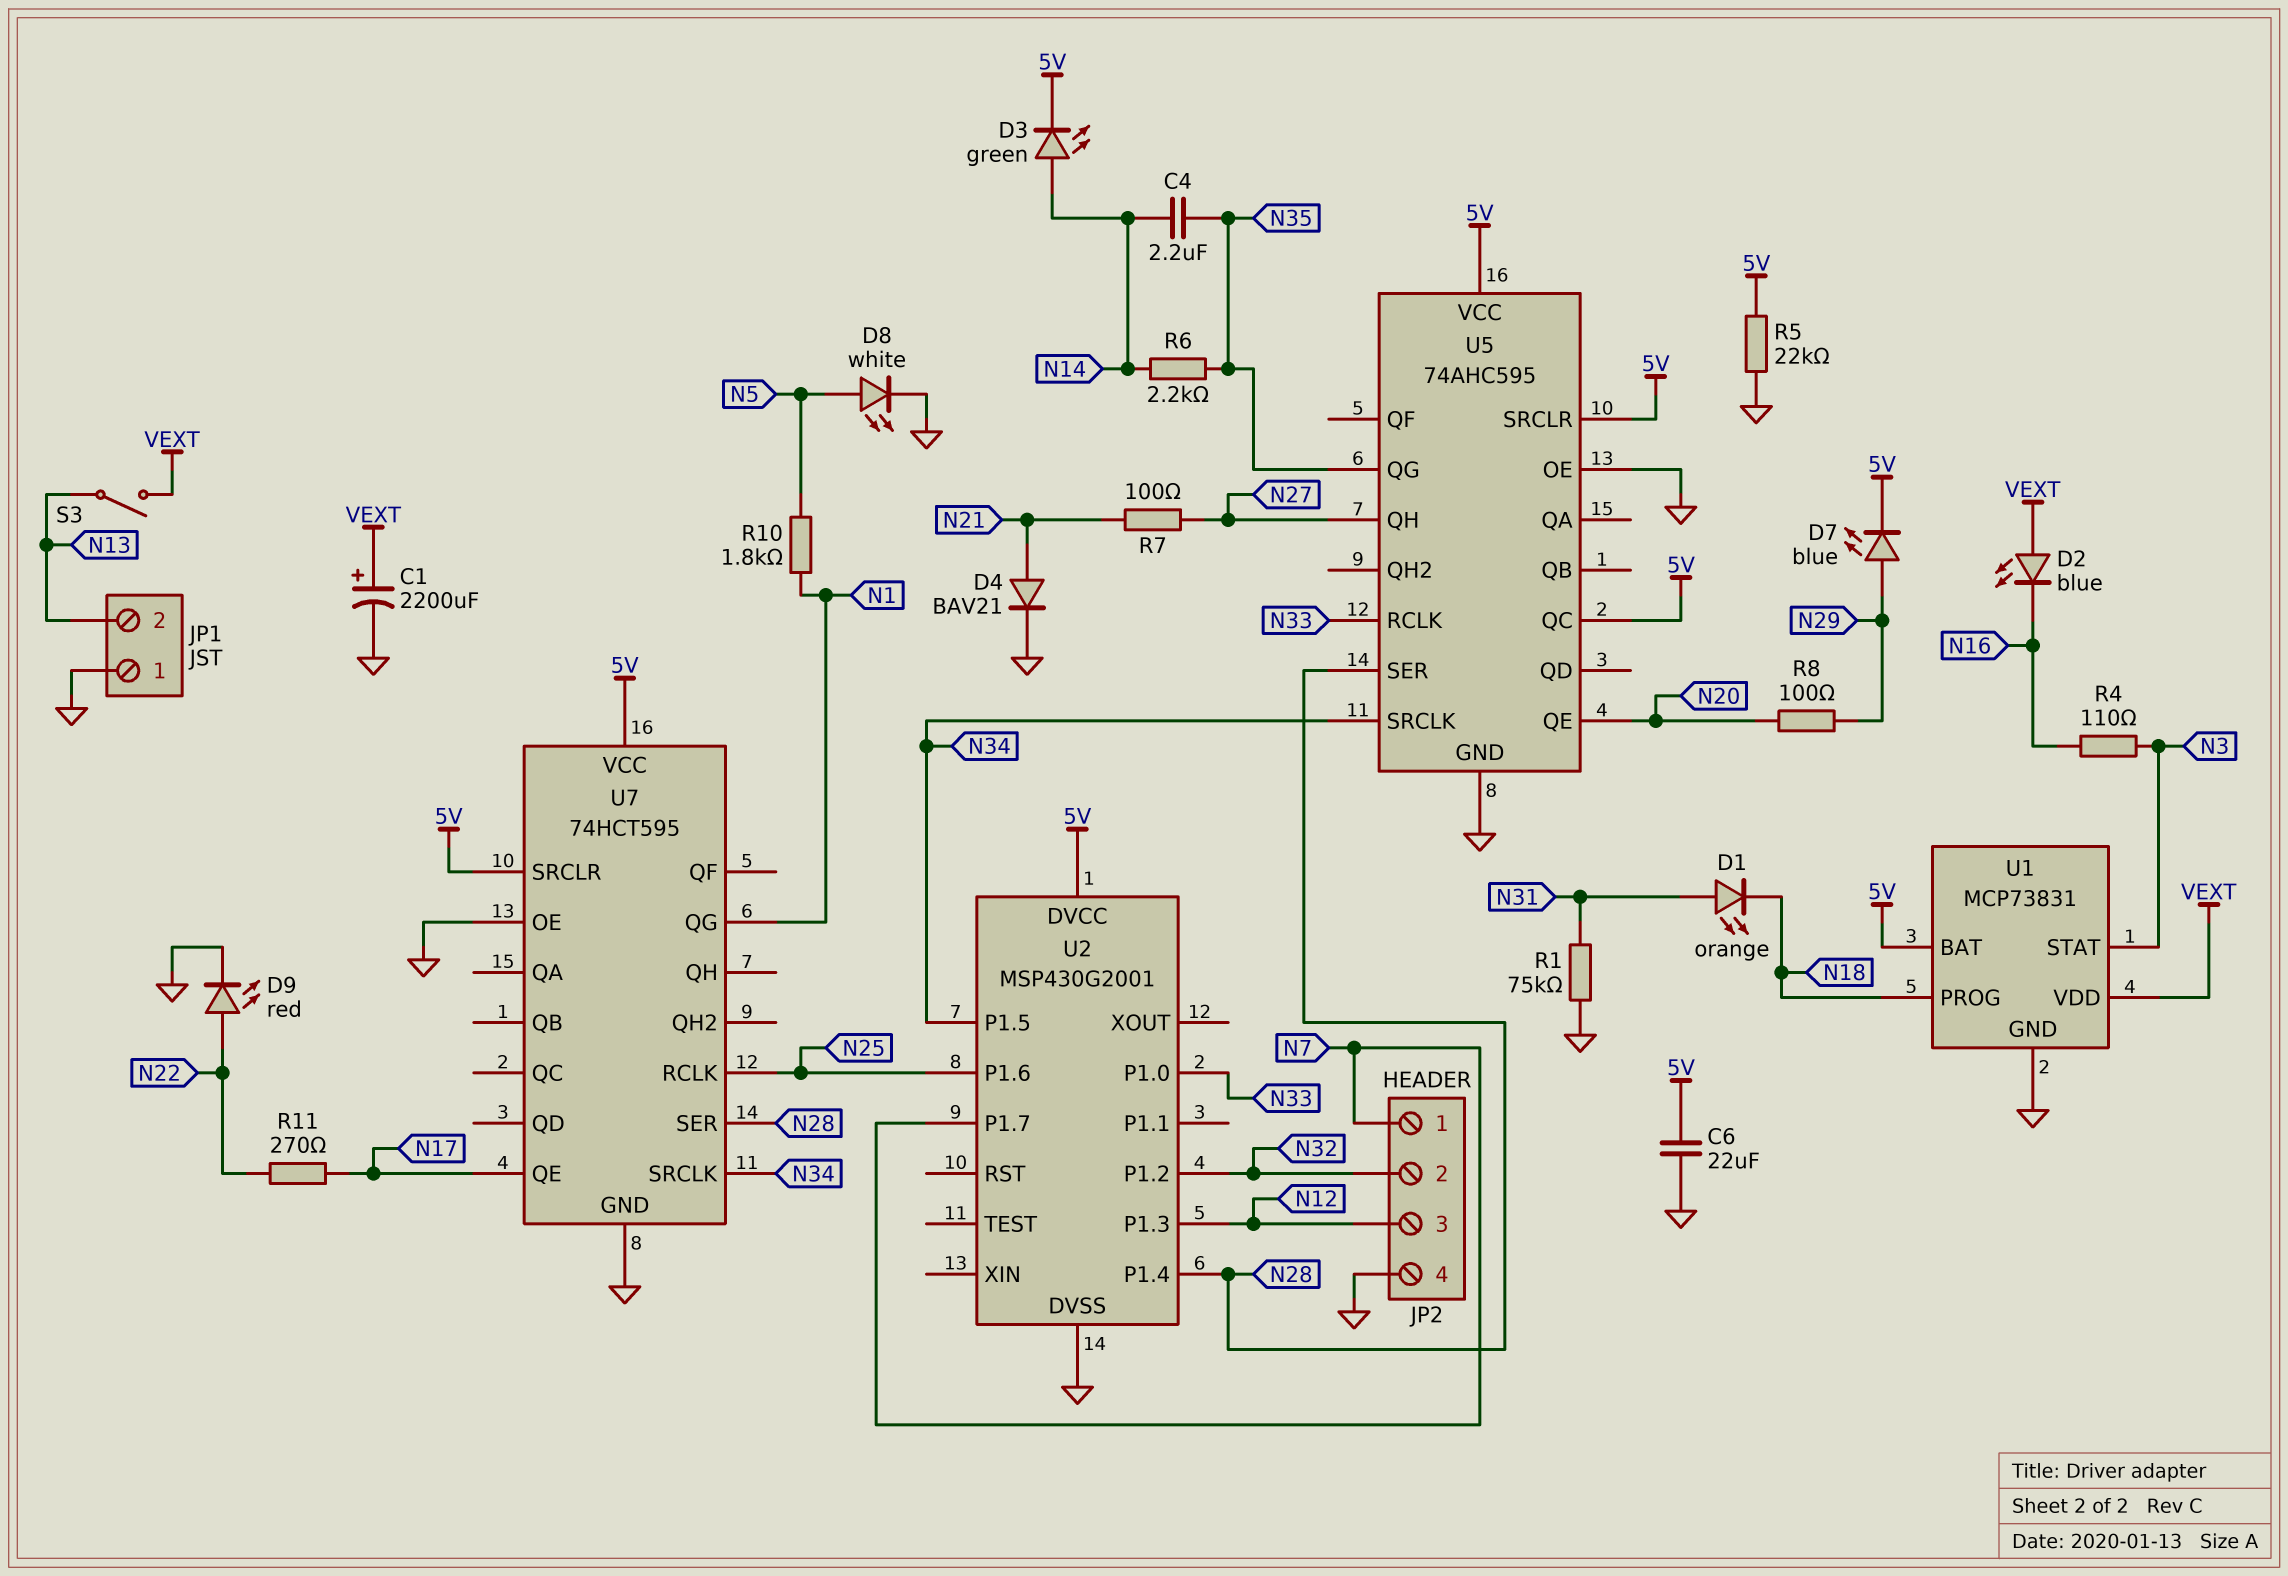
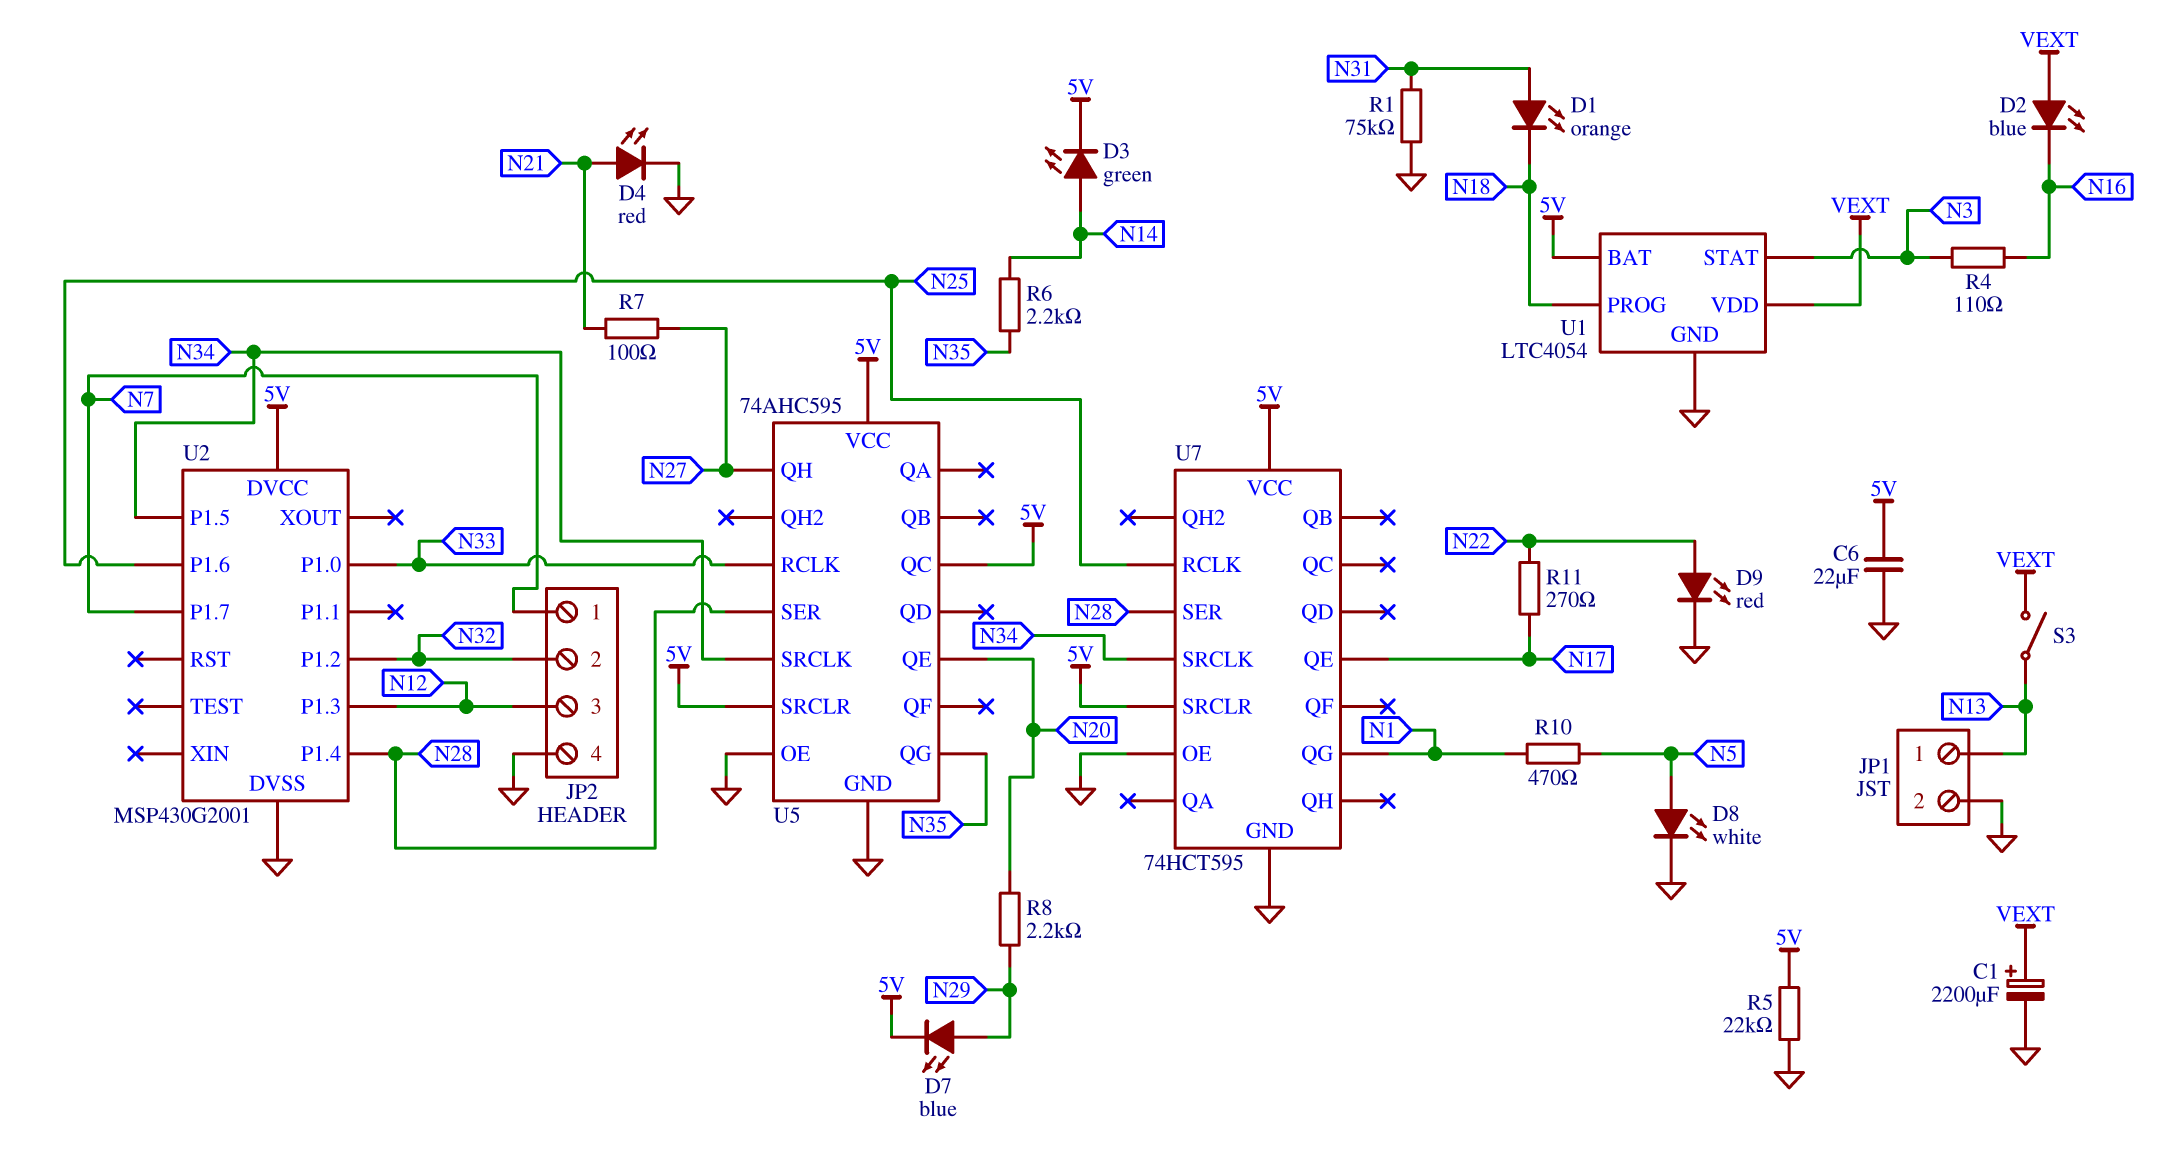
C4: 2.2uF (N14, N35) -> none
D4: diode BAV21 (A N21, K GND) -> LED red (A N21, K GND)
JP1 pin 1: GND -> N13
JP1 pin 2: N13 -> GND
R8: 100 (N20, N29) -> 2.2k (N20, N29)
R10: 1.8k (N1, N5) -> 470 (N1, N5)
U1: MCP73831 -> LTC4054

